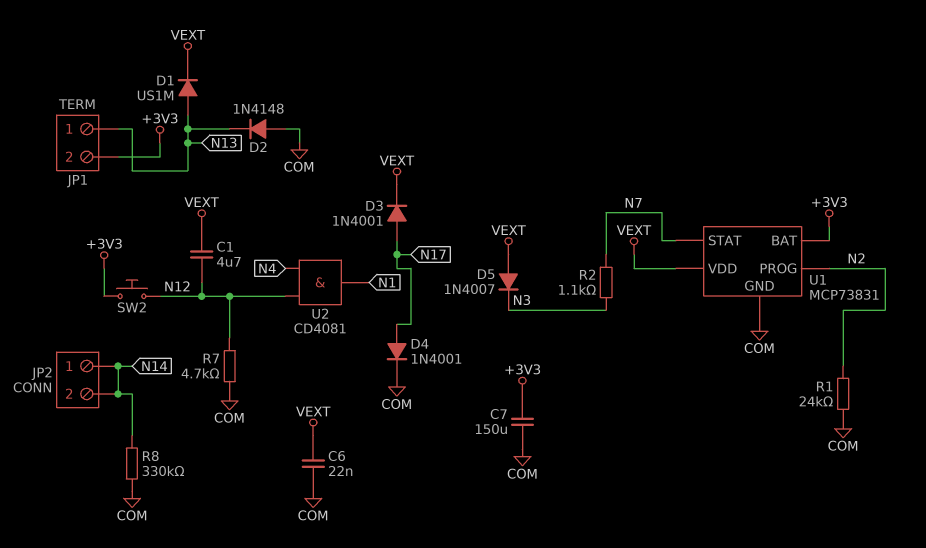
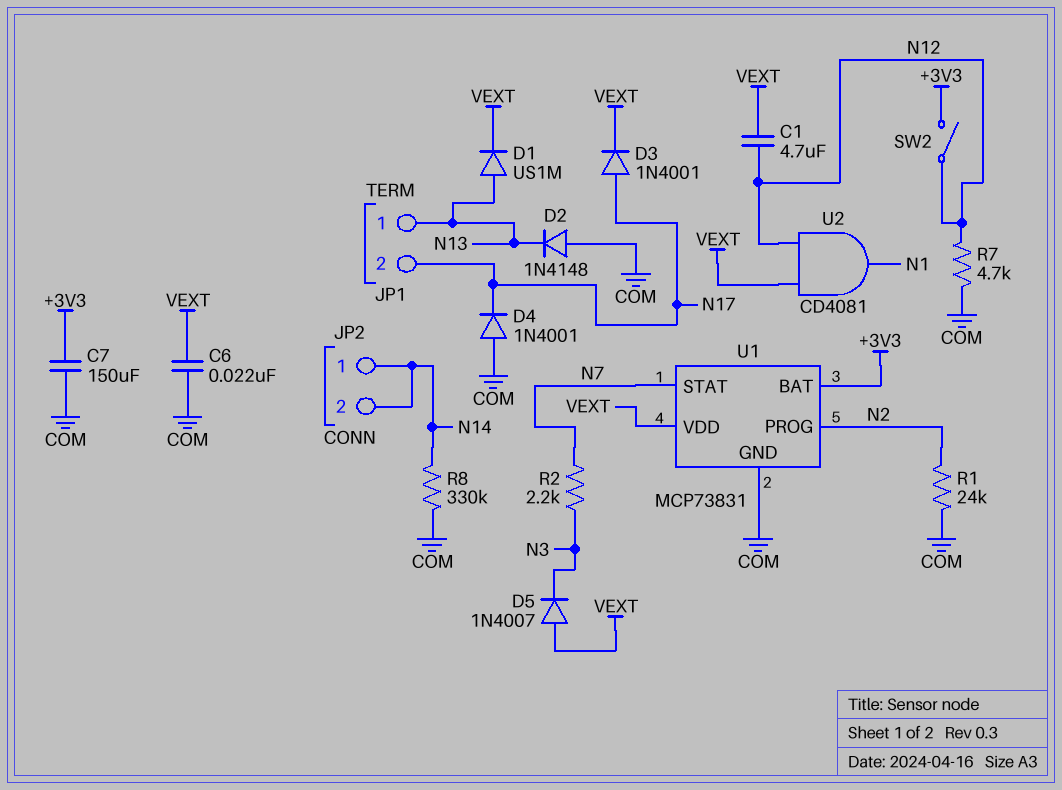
D4: diode 1N4001 (A N17, K COM) -> diode 1N4001 (A COM, K N17)
JP1 pin 2: +3V3 -> N17
R2: 1.1k (N3, N7) -> 2.2k (N3, N7)
SW2: button (+3V3, N12) -> switch (+3V3, N12)
U2: AND CD4081 (in N4, in N12, out N1) -> AND CD4081 (in N12, in VEXT, out N1)

